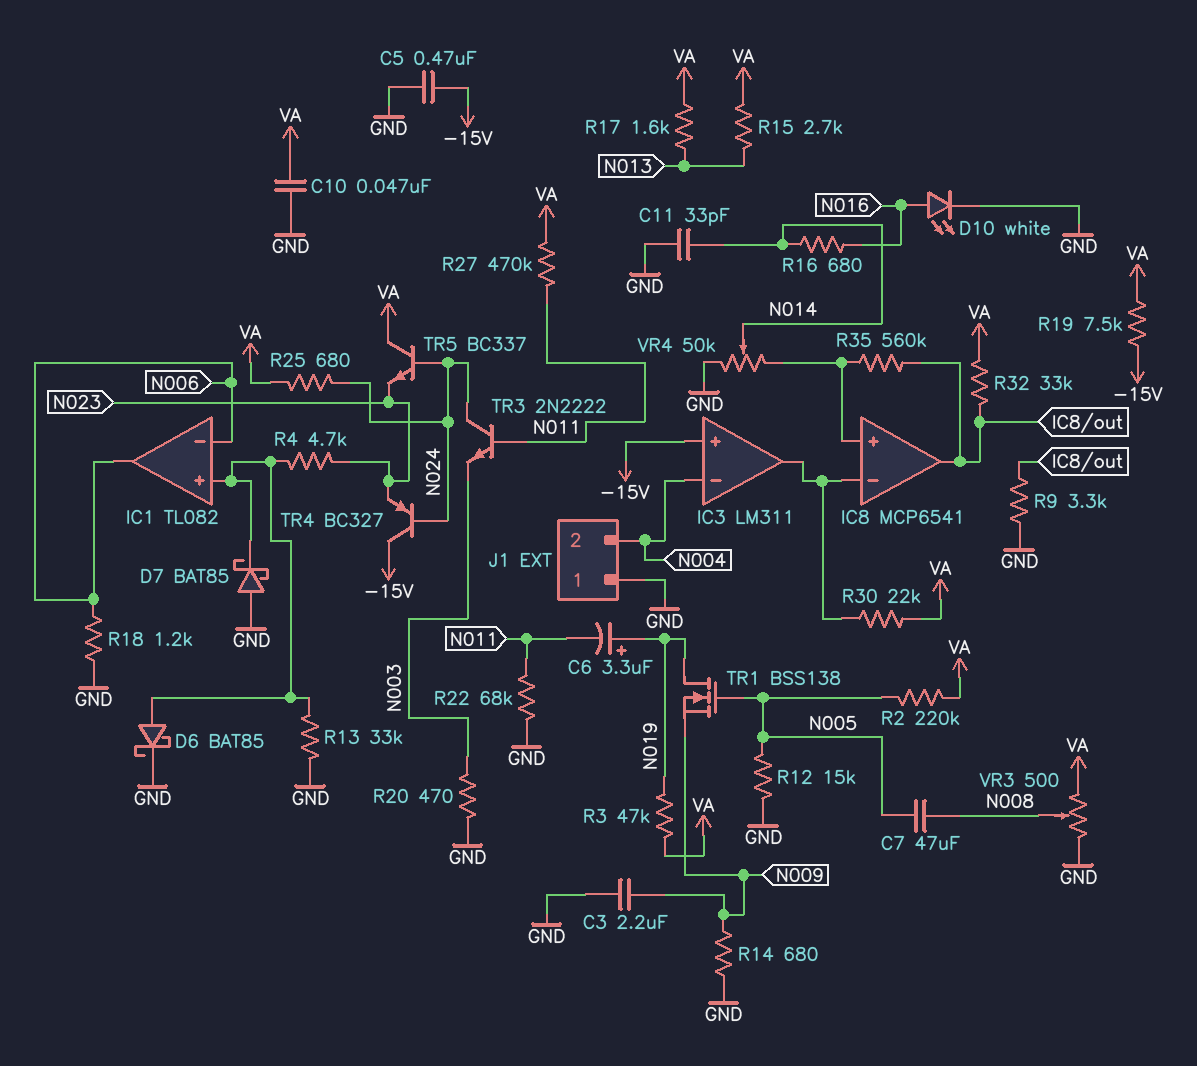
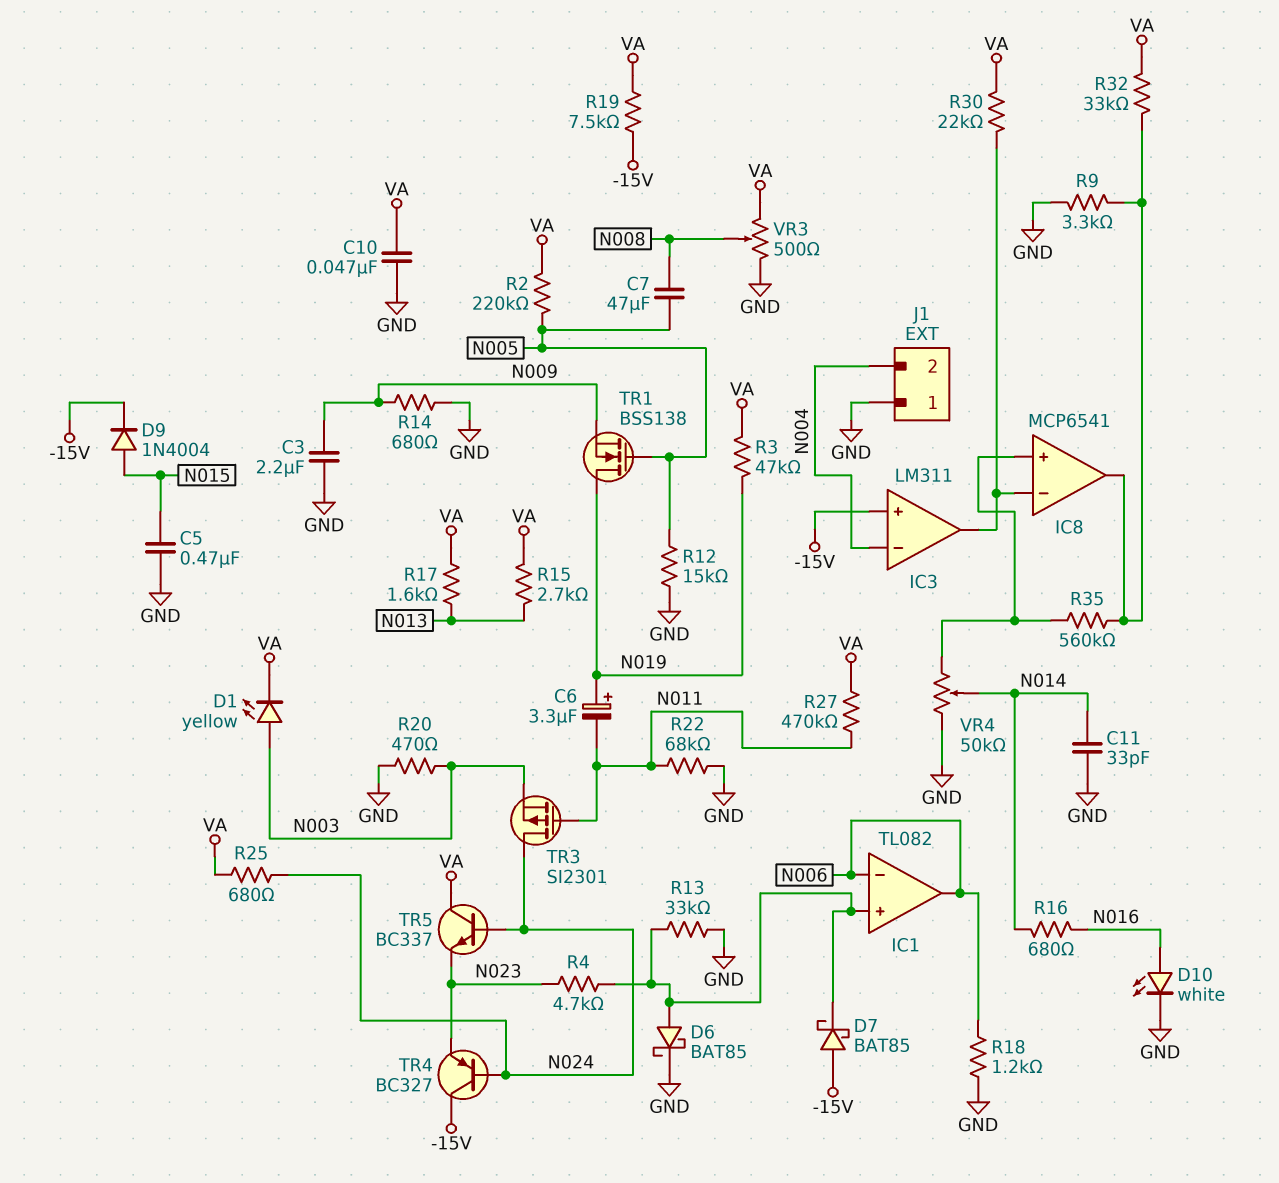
C5: 470nF (-15V, GND) -> 470nF (GND, N015)
D1: none -> LED yellow (A N003, K VA)
D7: schottky BAT85 (A GND, K IC1/in+) -> schottky BAT85 (A -15V, K IC1/in+)
D9: none -> diode 1N4004 (A N015, K -15V)
TR3: NPN 2N2222 (B N011, C N024, E N003) -> PMOS SI2301 (G N011, D N024, S N003)

